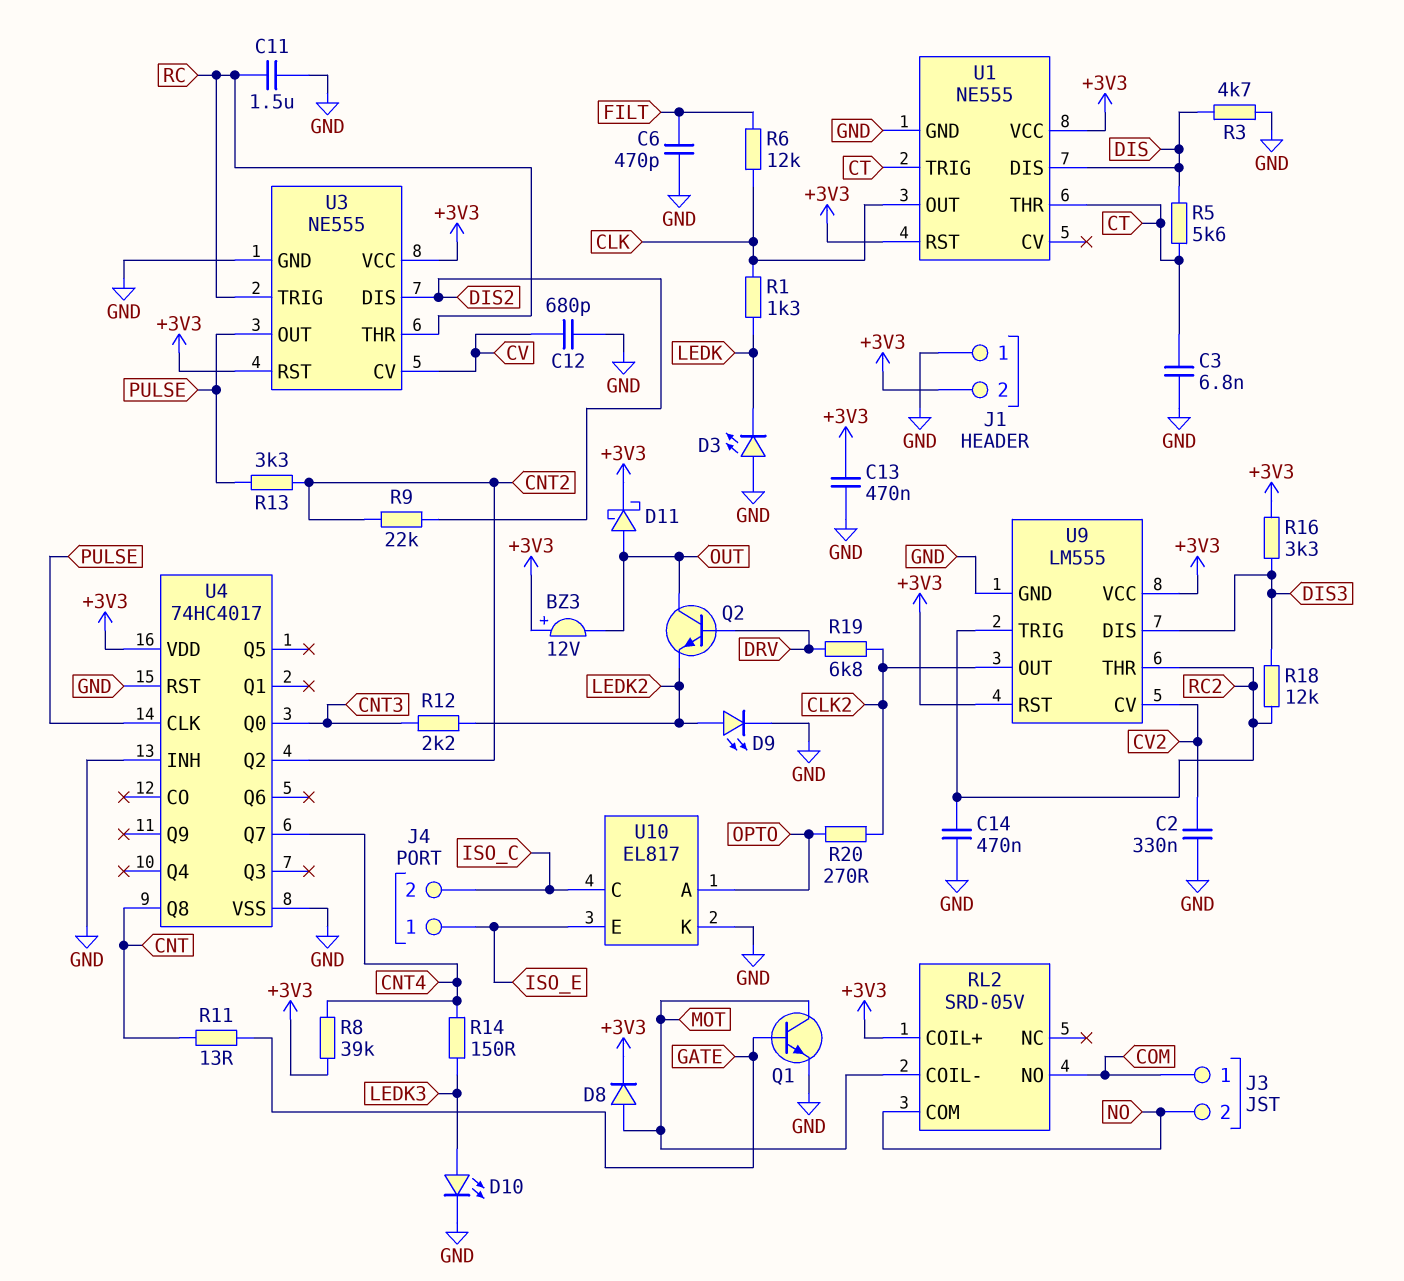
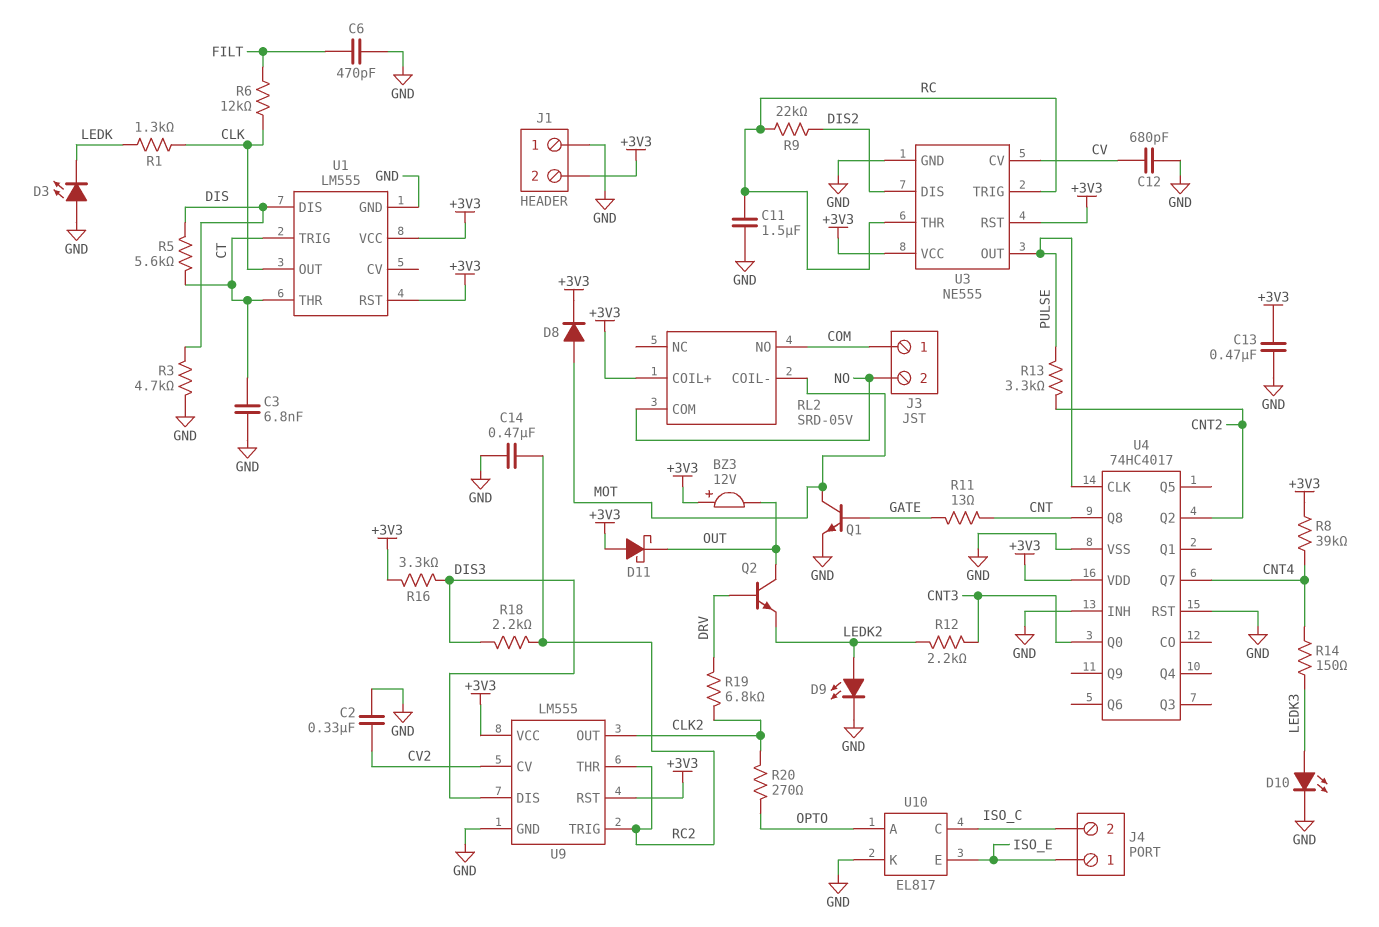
D11: schottky (A OUT, K +3V3) -> schottky (A +3V3, K OUT)
R9: 22k (CNT2, DIS2) -> 22k (DIS2, RC)
R18: 12k (DIS3, RC2) -> 2.2k (DIS3, RC2)
U1: NE555 -> LM555

